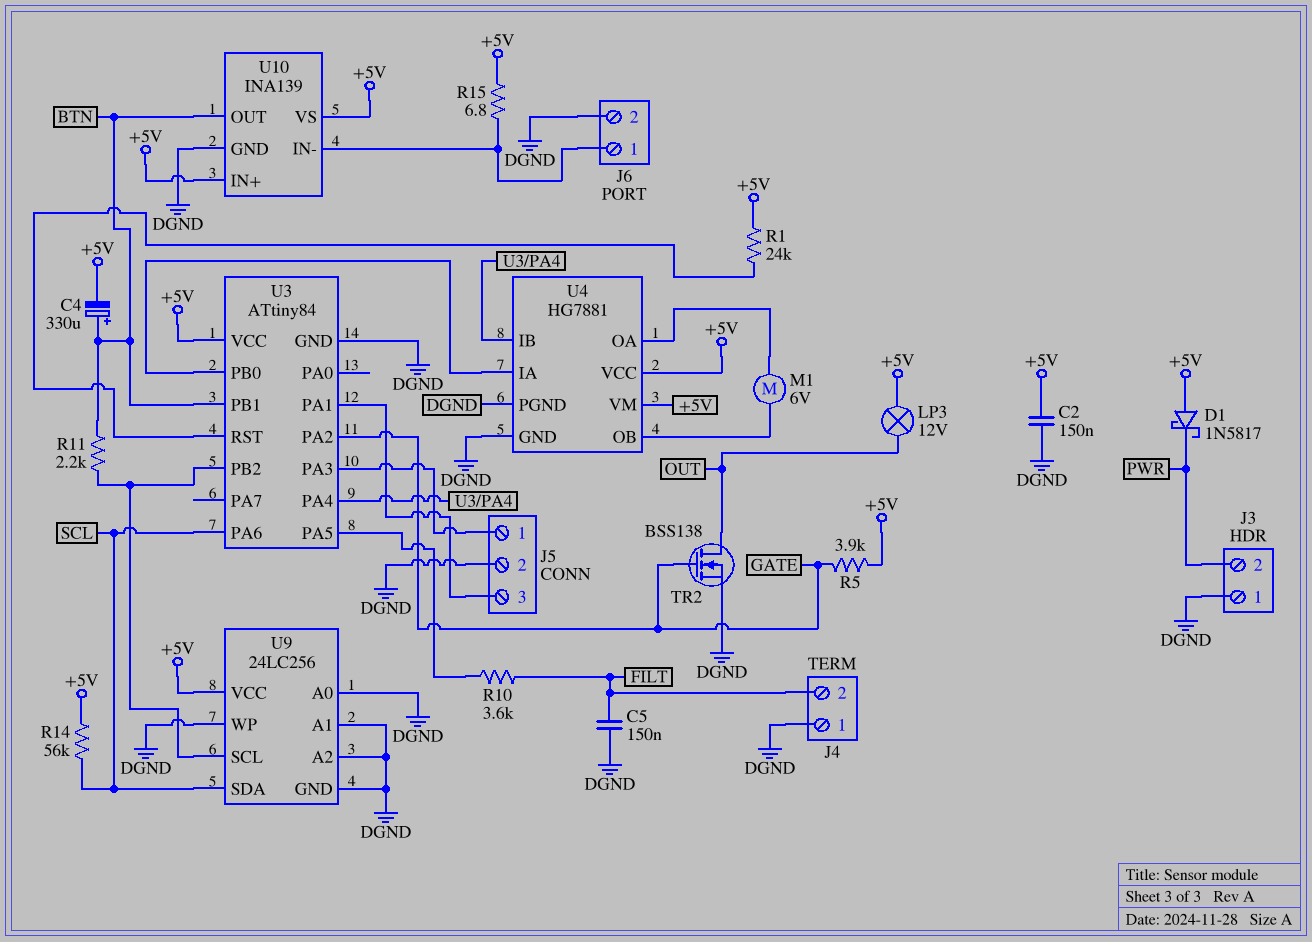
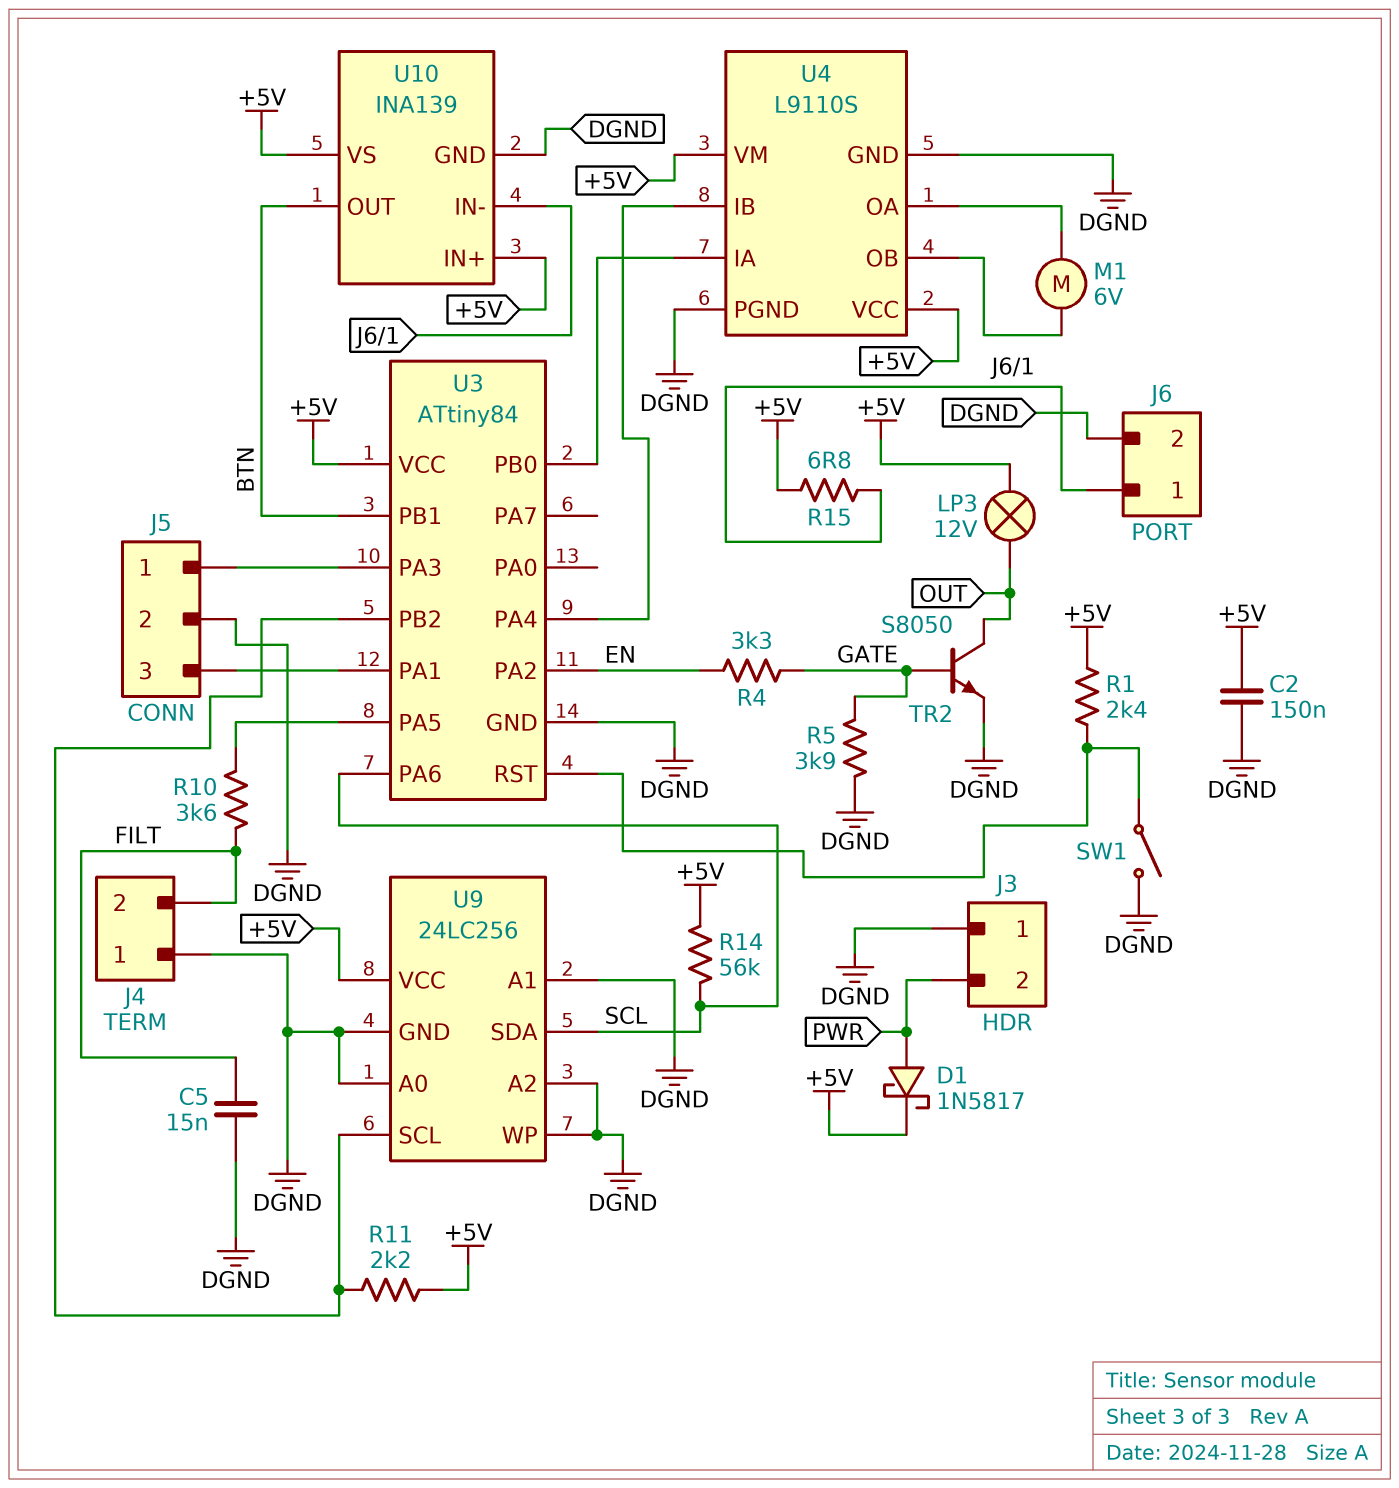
C4: 330uF (plus BTN, minus +5V) -> none
C5: 150nF (DGND, FILT) -> 15nF (DGND, FILT)
D1: schottky 1N5817 (A +5V, K PWR) -> schottky 1N5817 (A PWR, K +5V)
R1: 24k (+5V, U3/RST) -> 2.4k (+5V, U3/RST)
R4: none -> 3.3k (EN, GATE)
R5: 3.9k (+5V, GATE) -> 3.9k (DGND, GATE)
R11: 2.2k (BTN, U3/PB2) -> 2.2k (+5V, U3/PB2)
SW1: none -> switch (DGND, U3/RST)
TR2: NMOS BSS138 (G GATE, D OUT, S DGND) -> NPN S8050 (B GATE, C OUT, E DGND)
U3 pin PA2: GATE -> EN
U4: HG7881 -> L9110S

